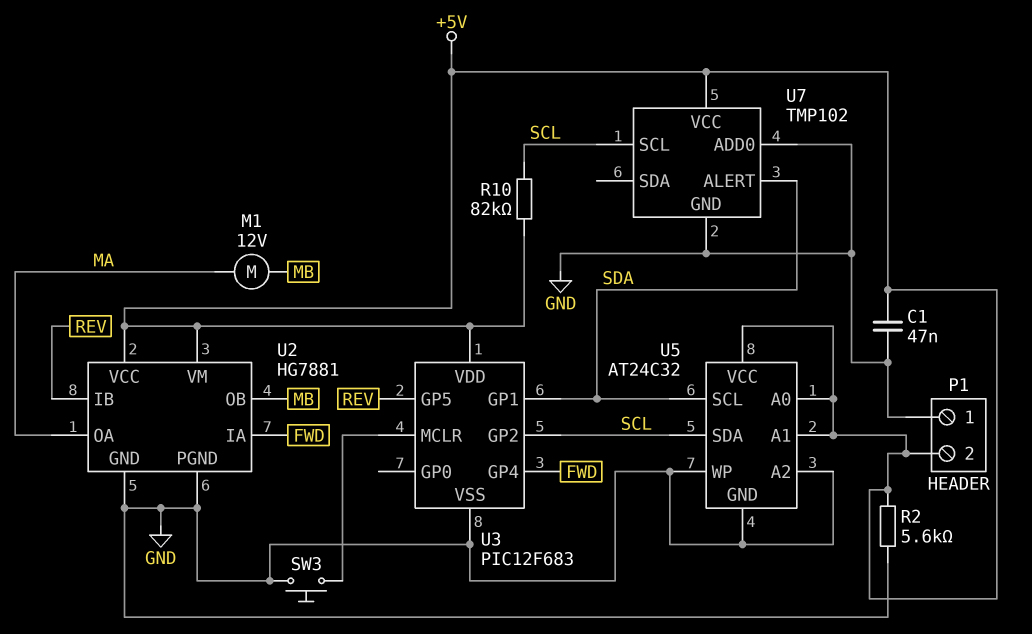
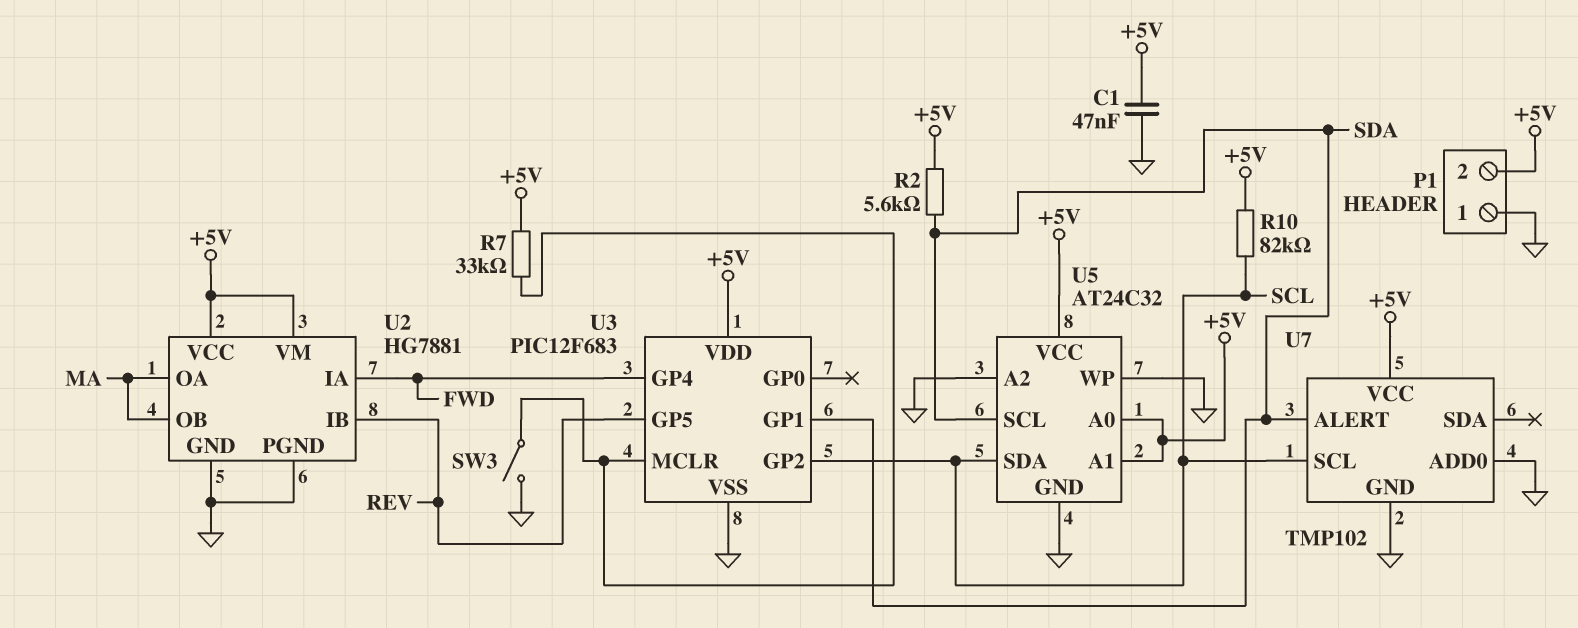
M1: motor 12V (MA, MB) -> none
R2: 5.6k (+5V, GND) -> 5.6k (+5V, SDA)
R7: none -> 33k (+5V, U3/MCLR)
SW3: button (GND, U3/MCLR) -> switch (GND, U3/MCLR)
U2 pin OB: MB -> MA

